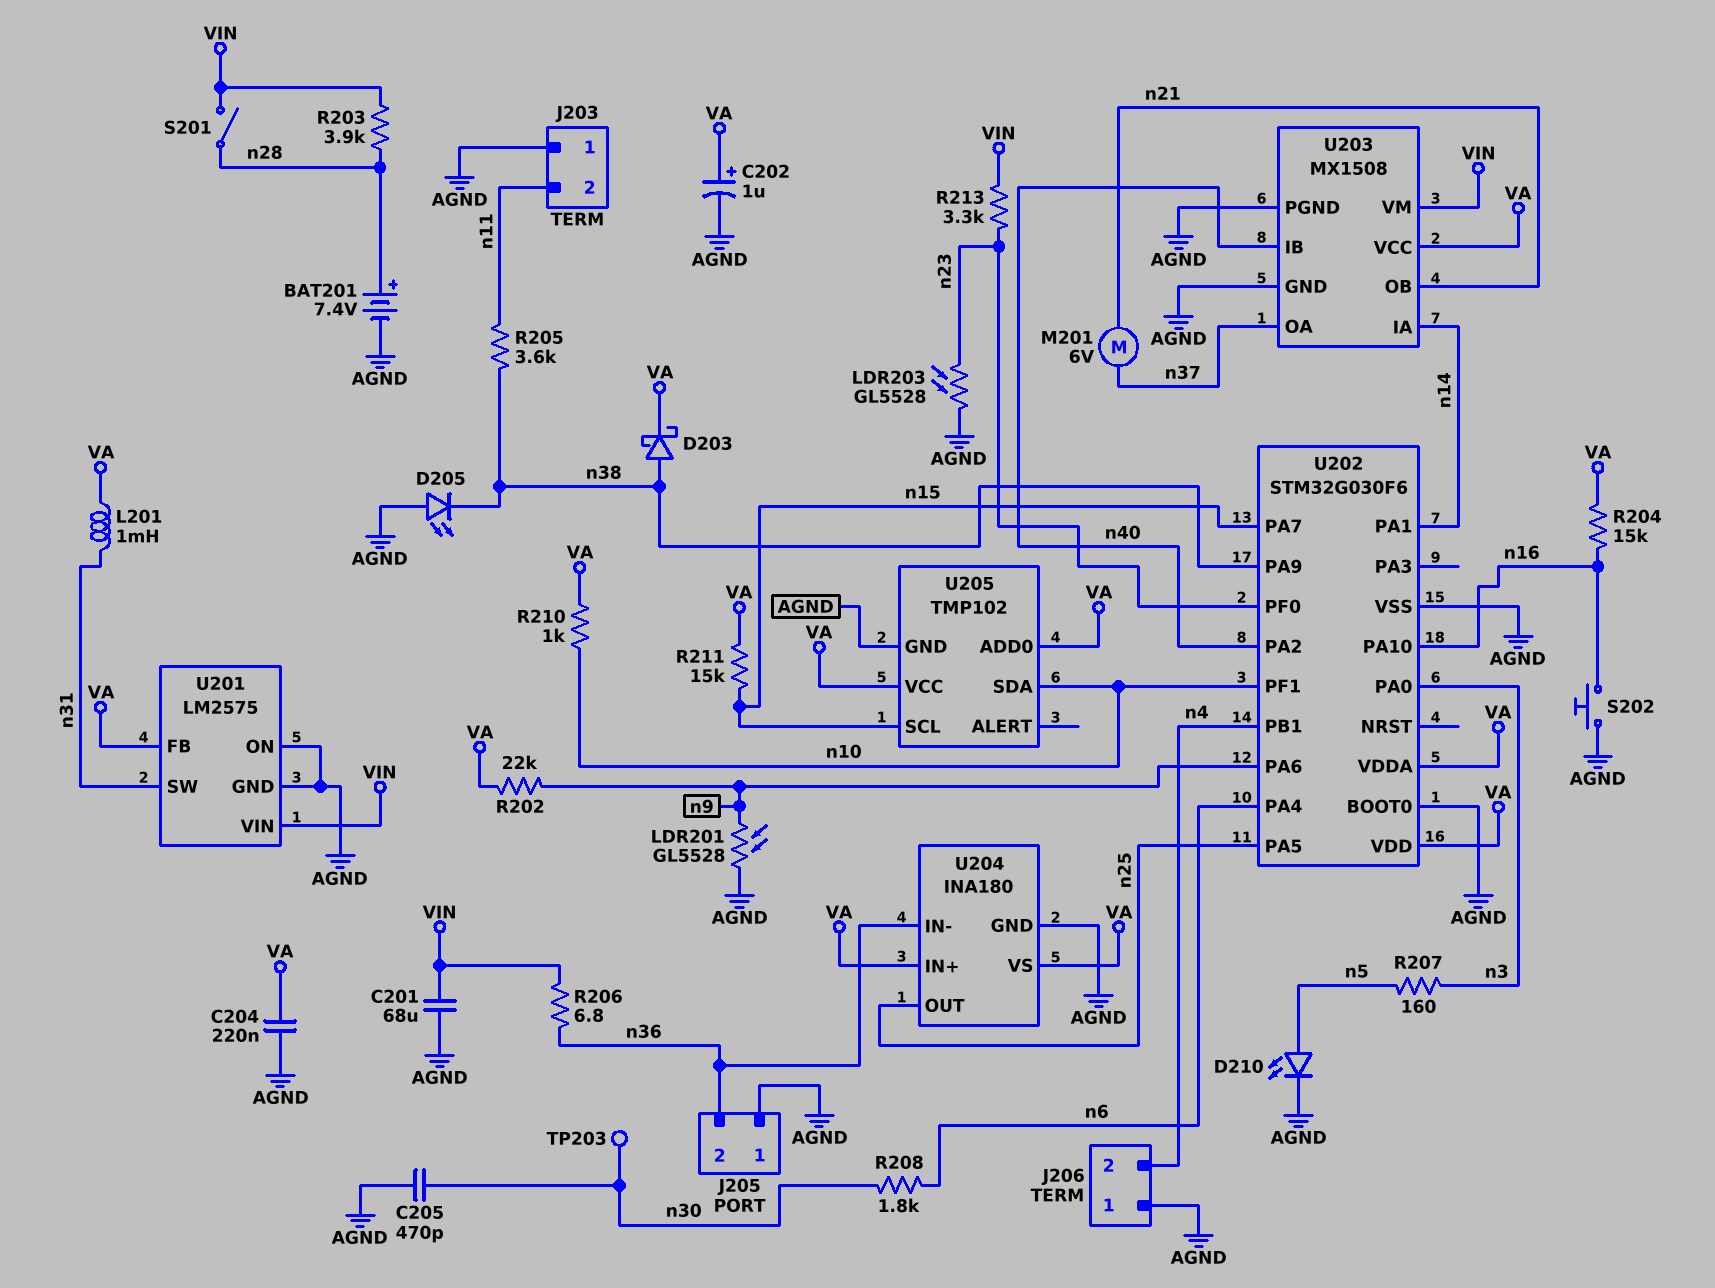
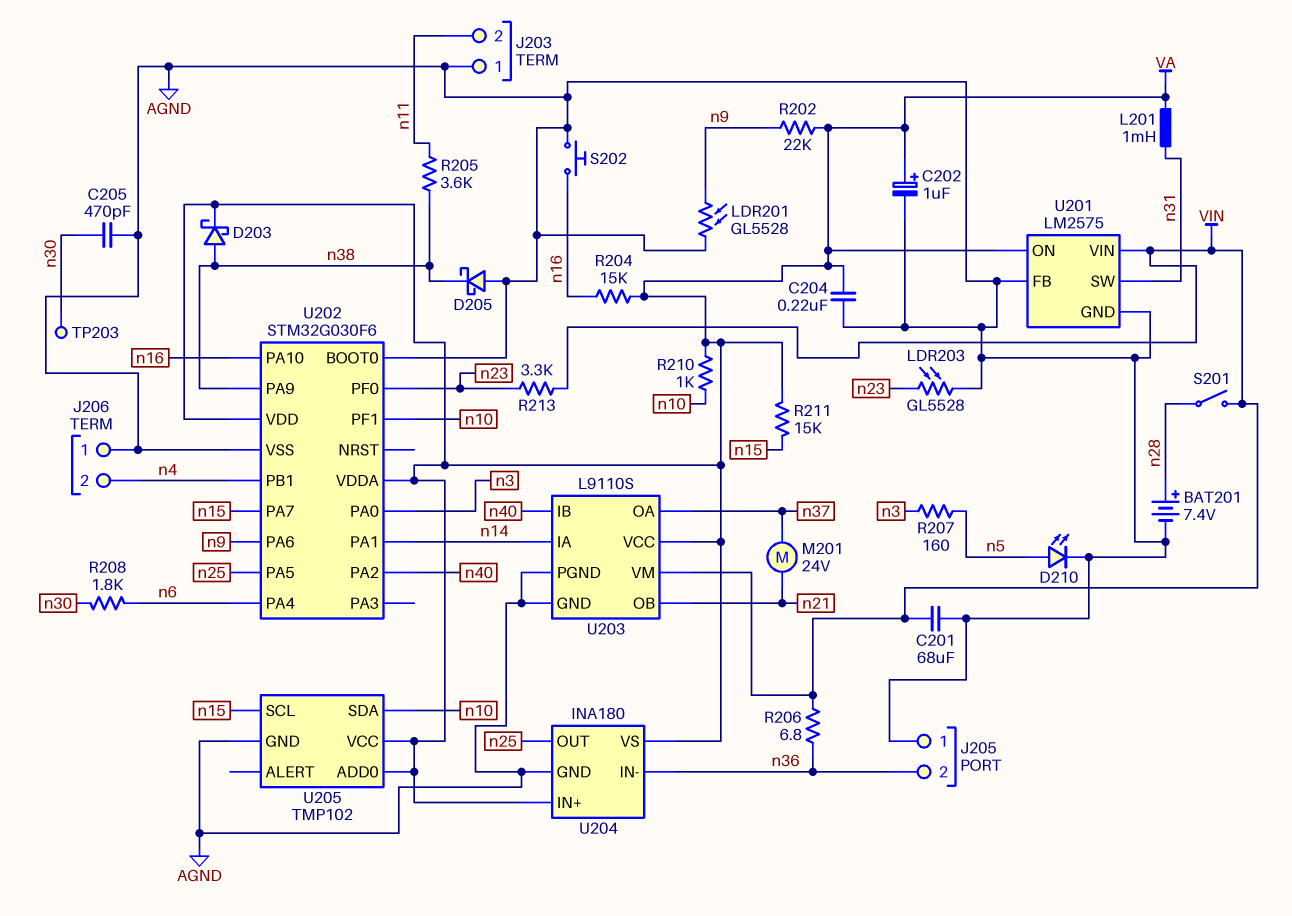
D205: LED (A AGND, K n38) -> schottky (A AGND, K n38)
M201: motor 6V (n21, n37) -> motor 24V (n21, n37)
R203: 3.9k (VIN, n28) -> none
U201 pin FB: VA -> AGND
U201 pin ON: AGND -> VA
U203: MX1508 -> L9110S

